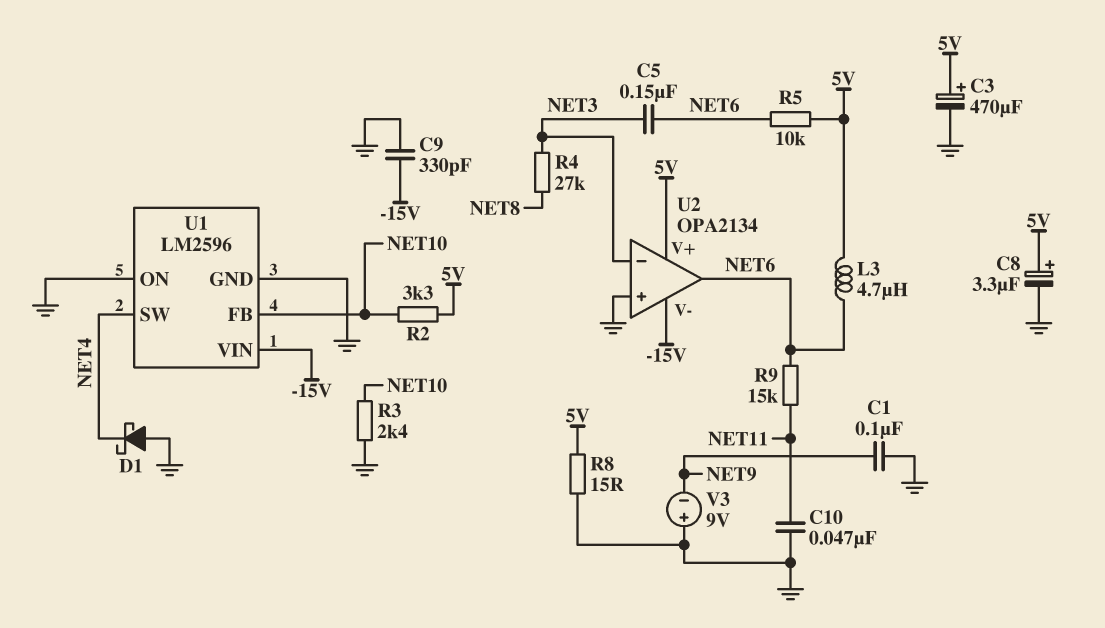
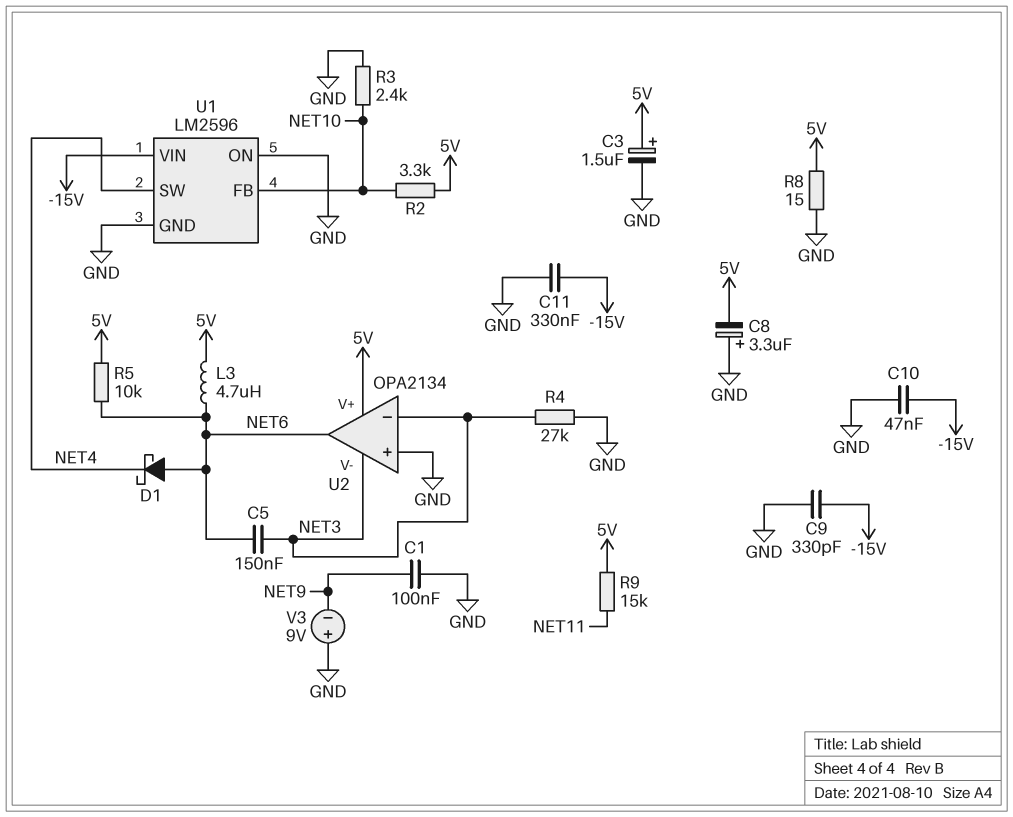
C3: 470uF (plus 5V, minus GND) -> 1.5uF (plus 5V, minus GND)
C8: 3.3uF (plus 5V, minus GND) -> 3.3uF (plus GND, minus 5V)
C10: 47nF (GND, NET11) -> 47nF (-15V, GND)
C11: none -> 330nF (-15V, GND)
D1: schottky (A GND, K NET4) -> schottky (A NET6, K NET4)
R4: 27k (NET3, NET8) -> 27k (GND, NET3)
R9: 15k (NET6, NET11) -> 15k (5V, NET11)
U2 pin V-: -15V -> NET3

